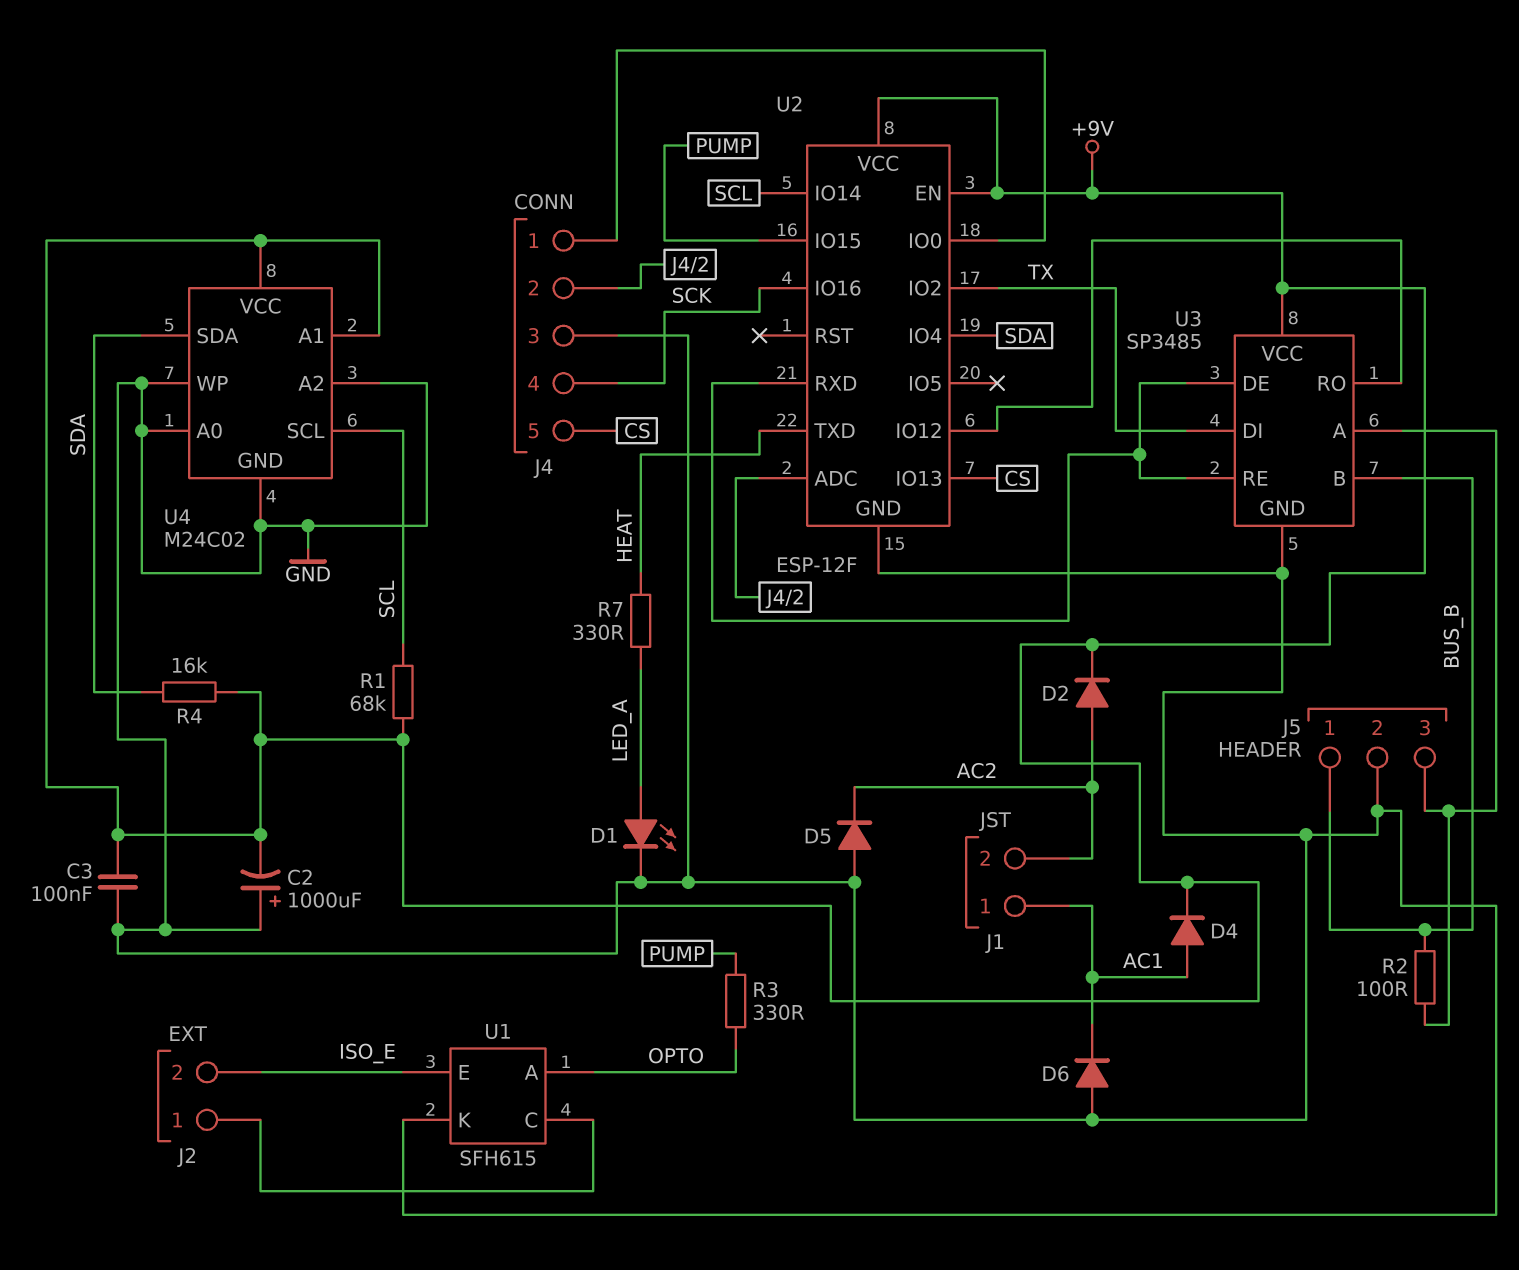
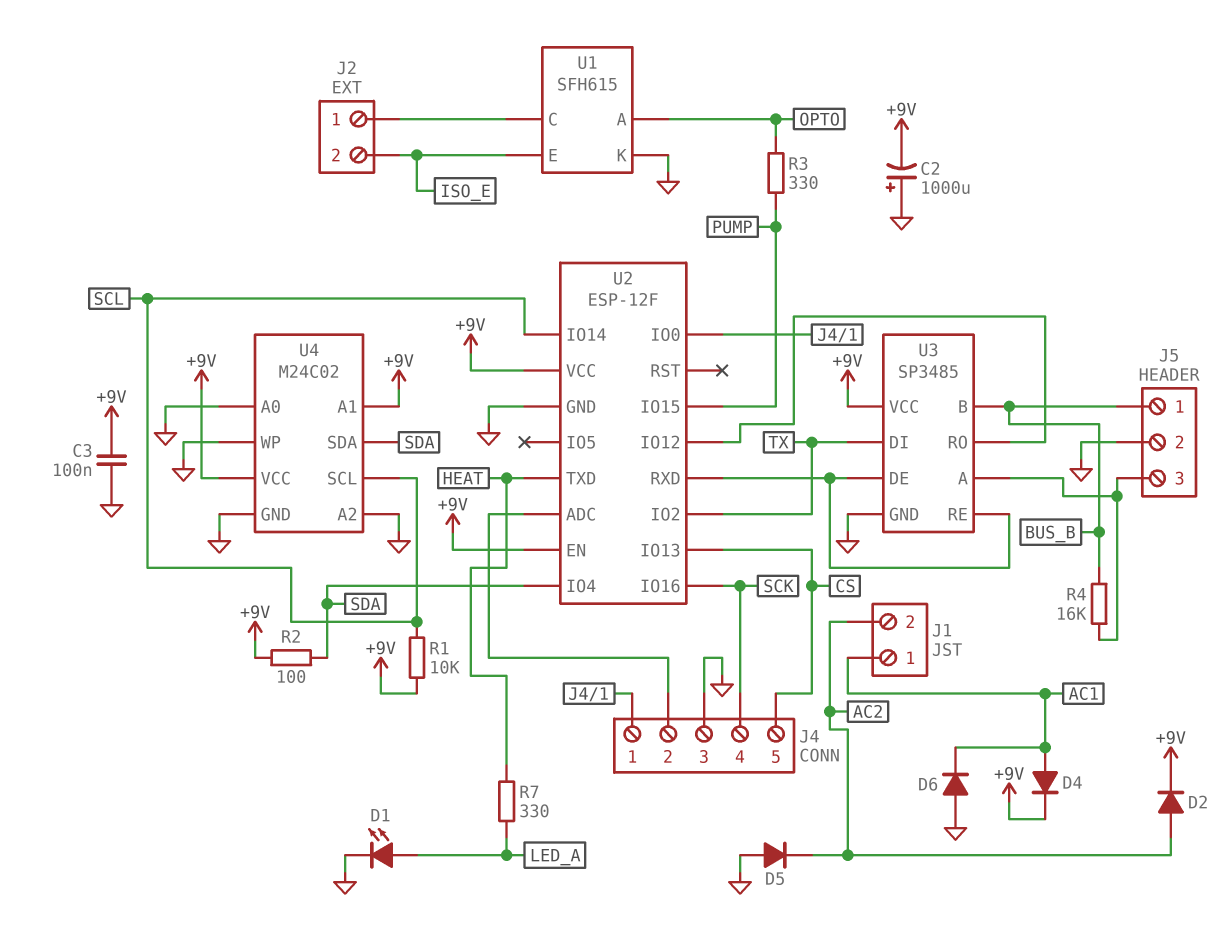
R1: 68k (+9V, SCL) -> 10k (+9V, SCL)
R2: 100 (BUS_B, J5/3) -> 100 (+9V, SDA)
R4: 16k (+9V, SDA) -> 16k (BUS_B, J5/3)

